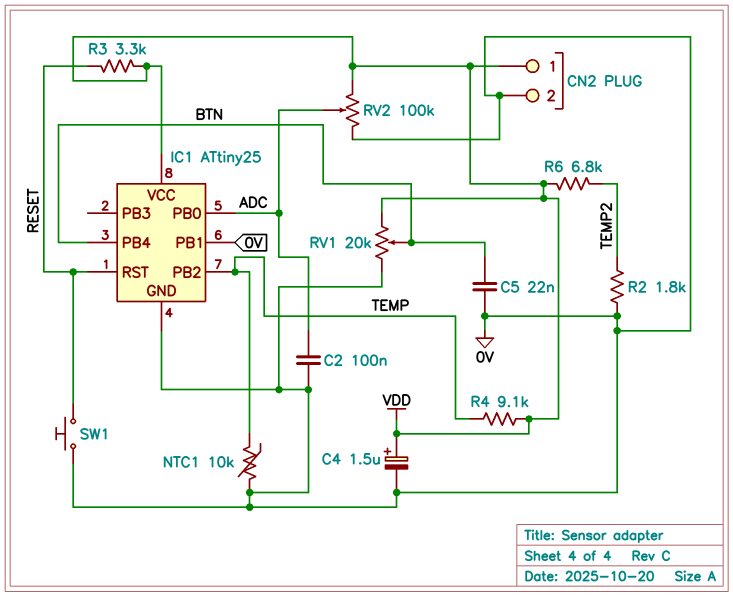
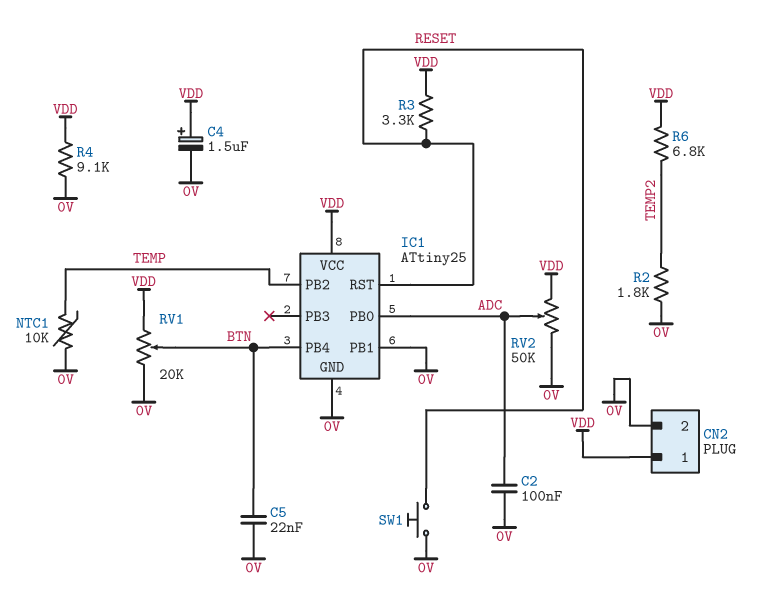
R4: 9.1k (TEMP, VDD) -> 9.1k (0V, VDD)
RV2: 100k (0V, VDD, wiper ADC) -> 50k (0V, VDD, wiper ADC)

